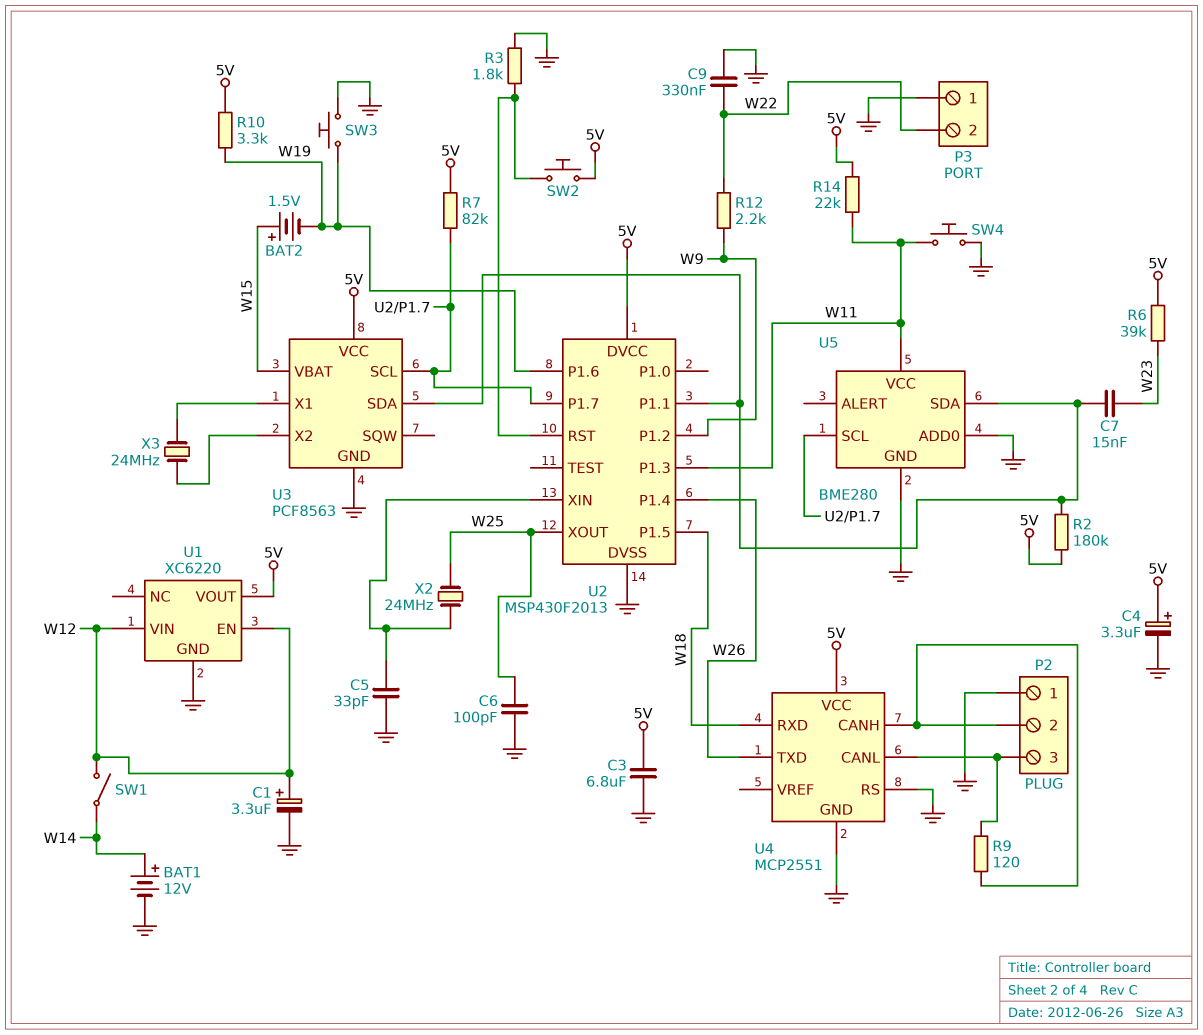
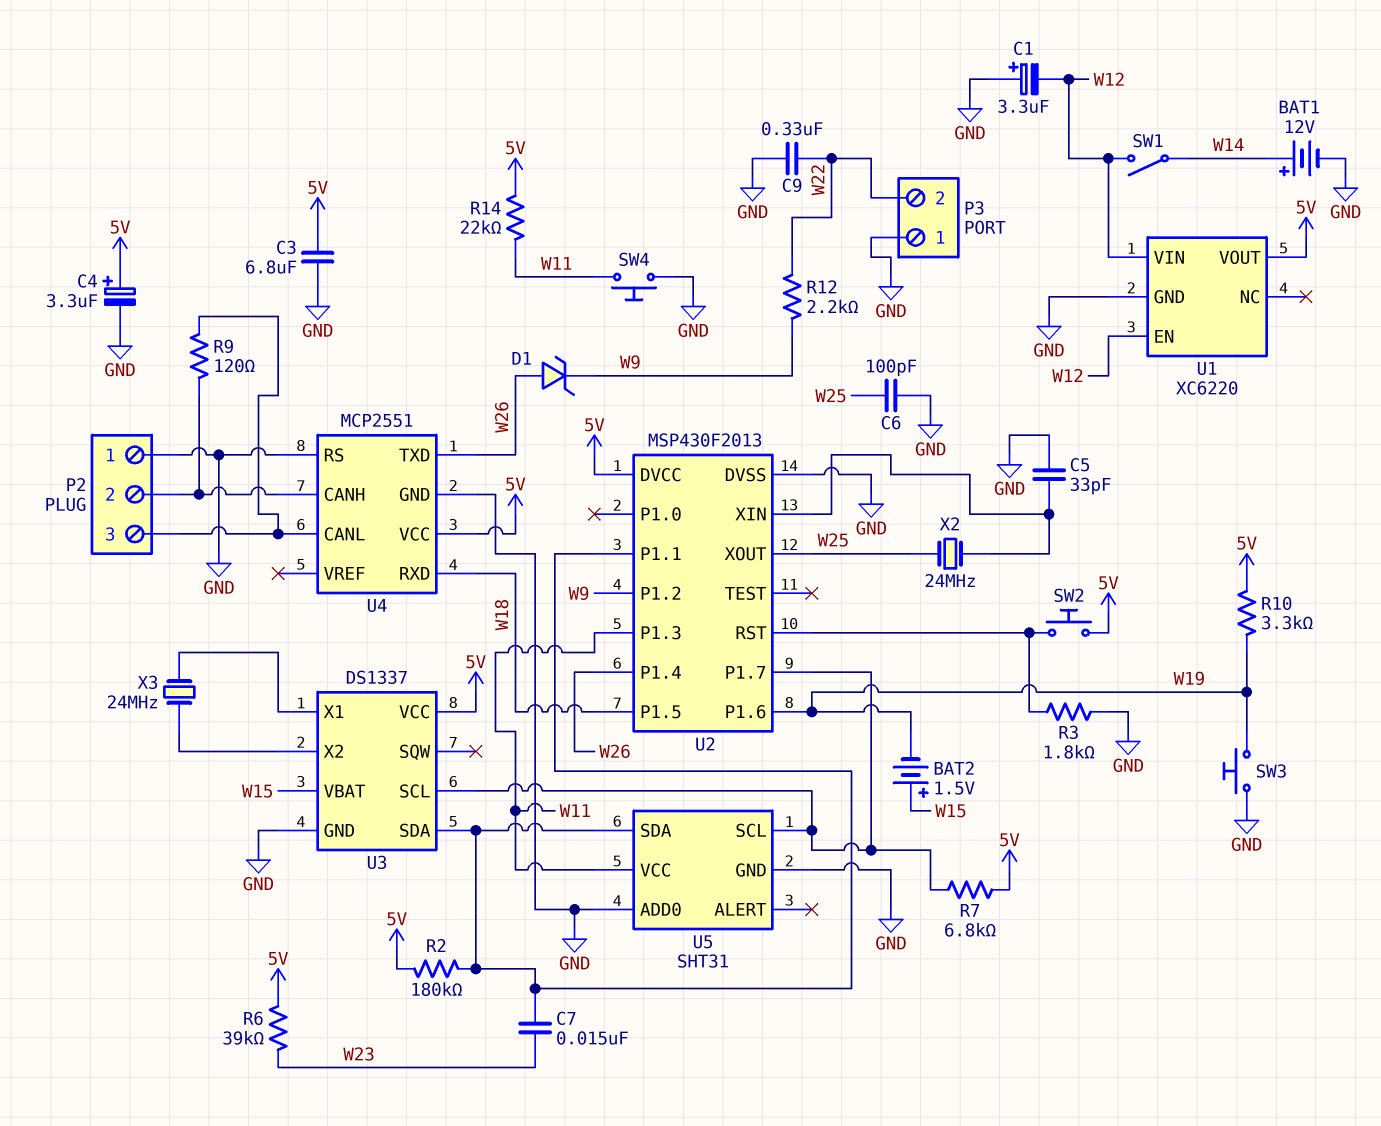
C1: 3.3uF (plus W12, minus GND) -> 3.3uF (plus GND, minus W12)
D1: none -> zener (A W26, K W9)
R7: 82k (5V, U2/P1.7) -> 6.8k (5V, U2/P1.7)
U3: PCF8563 -> DS1337
U5: BME280 -> SHT31

